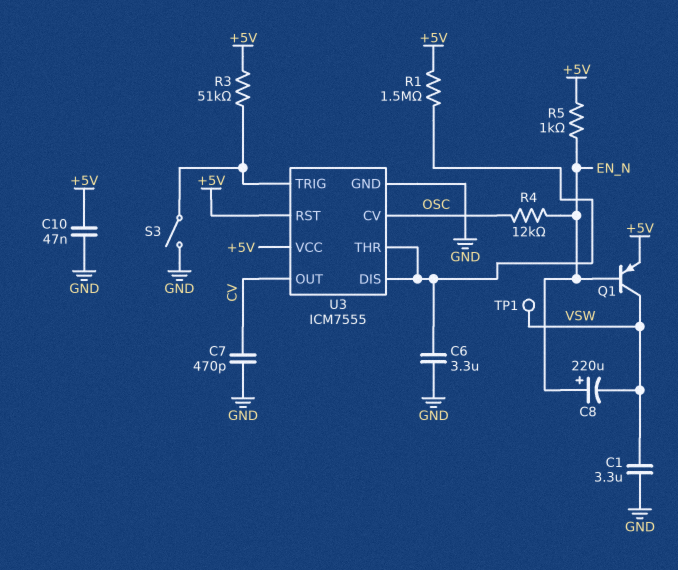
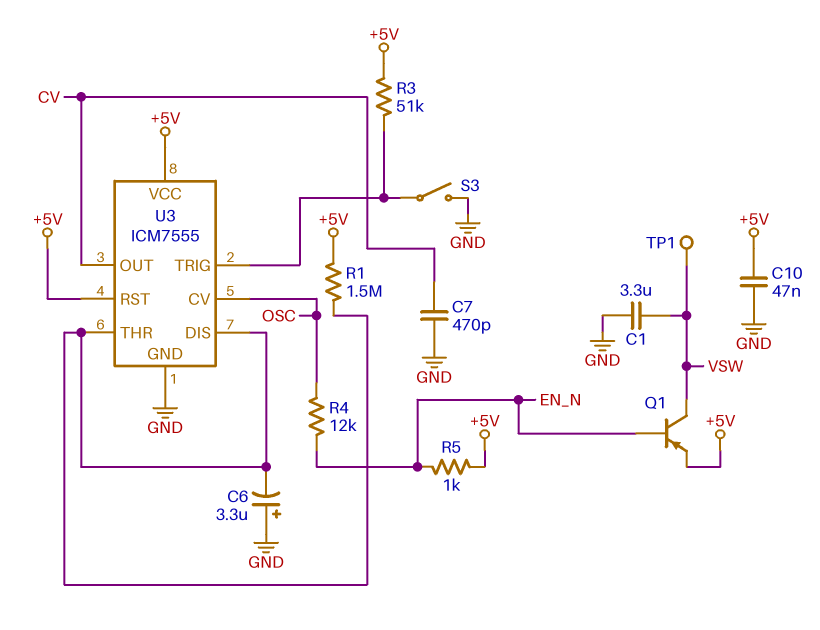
C6: 3.3uF (GND, U3/DIS) -> 3.3uF (plus GND, minus U3/DIS)
C8: 220uF (plus EN_N, minus VSW) -> none

